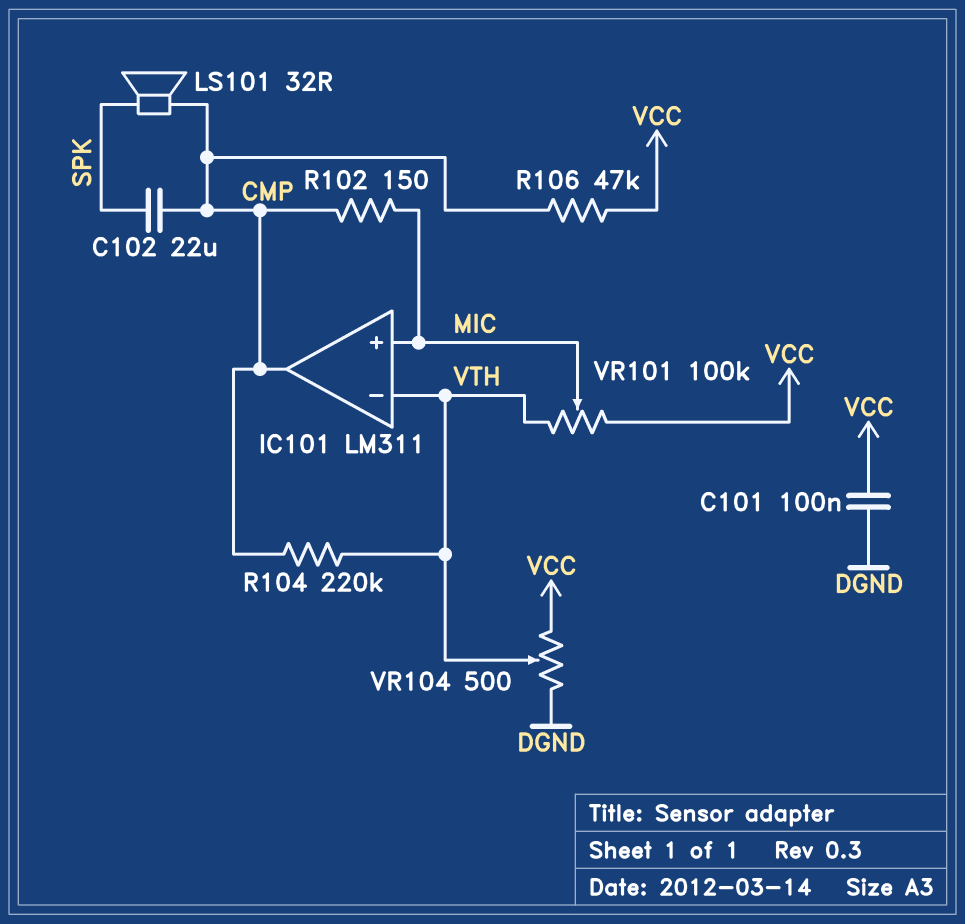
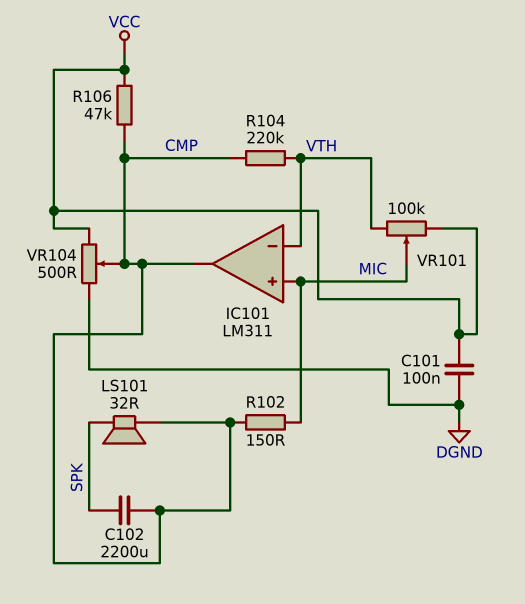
C102: 22uF (CMP, SPK) -> 2200uF (CMP, SPK)
VR104: 500 (DGND, VCC, wiper VTH) -> 500 (DGND, VCC, wiper CMP)

